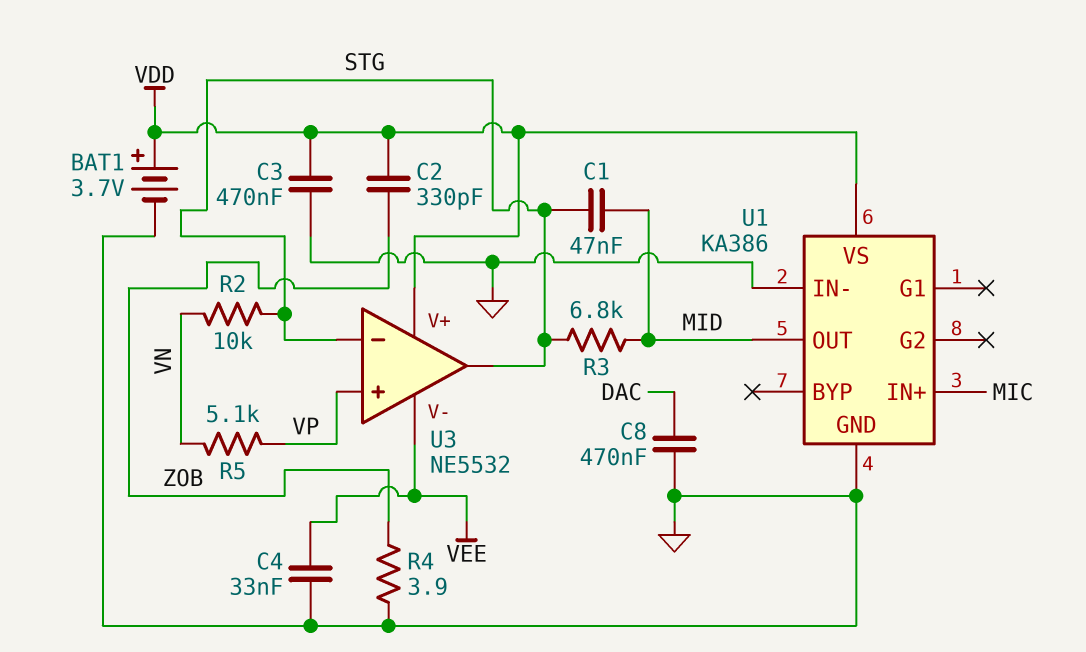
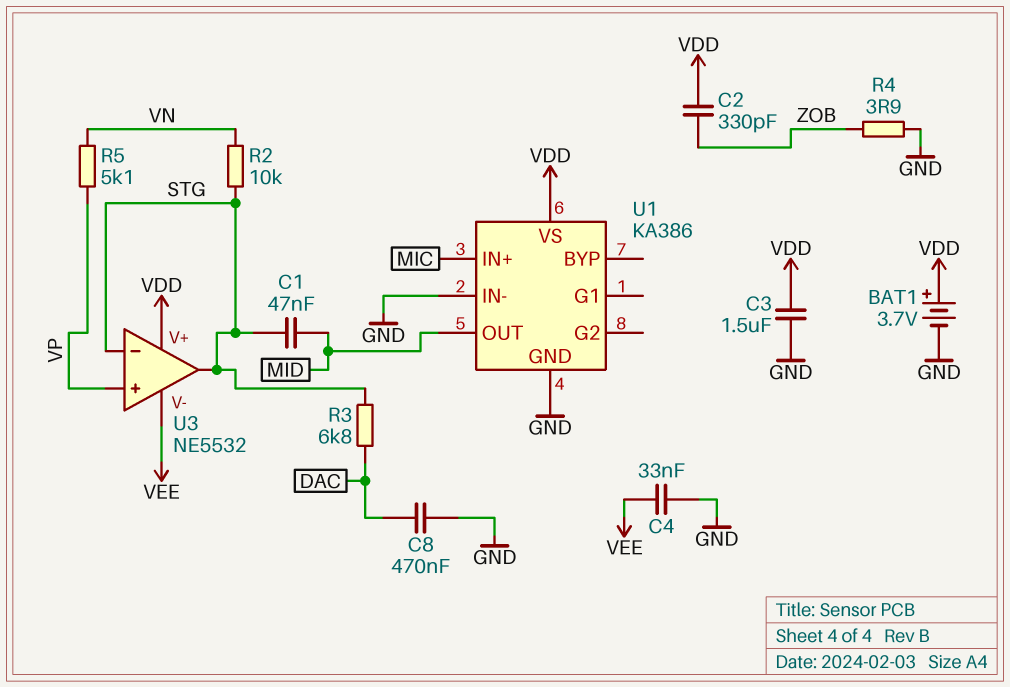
C3: 470nF (GND, VDD) -> 1.5uF (GND, VDD)
R3: 6.8k (MID, STG) -> 6.8k (DAC, STG)

